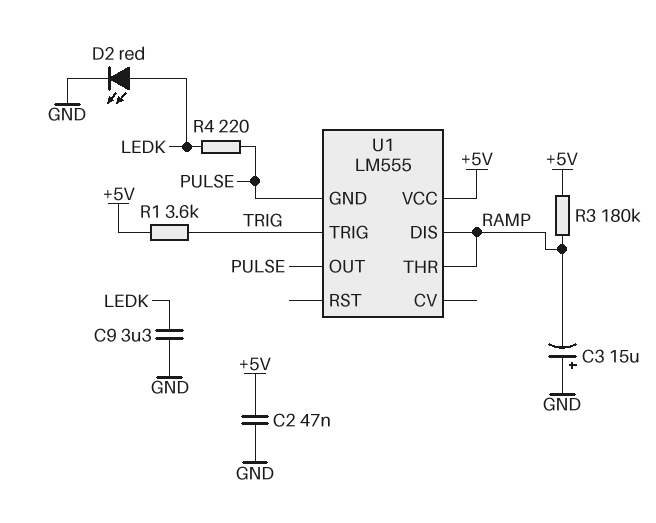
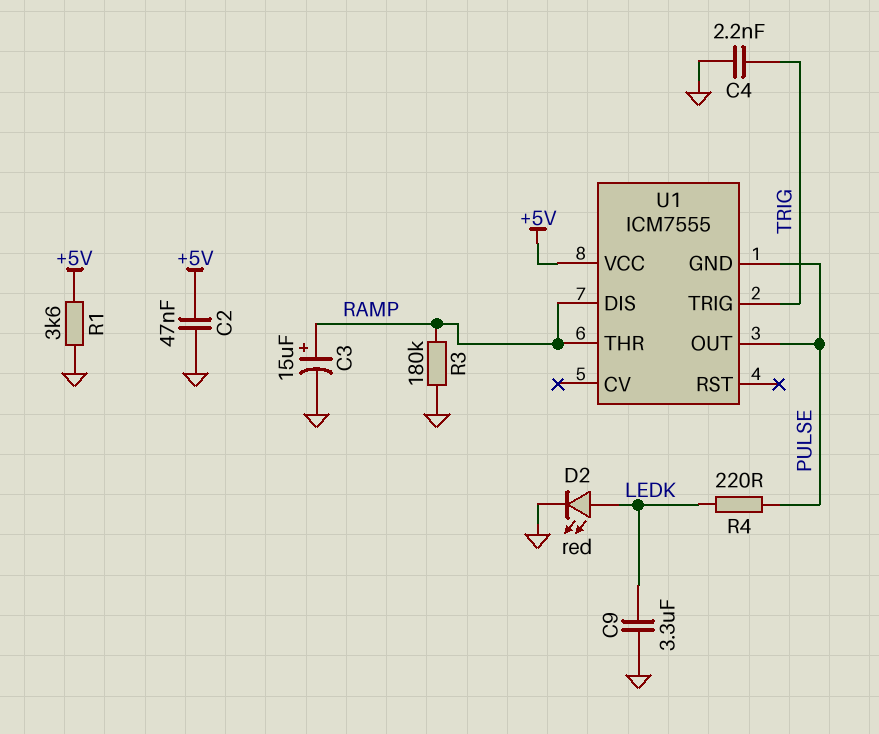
C3: 15uF (plus GND, minus RAMP) -> 15uF (plus RAMP, minus GND)
C4: none -> 2.2nF (GND, TRIG)
R1: 3.6k (+5V, TRIG) -> 3.6k (+5V, GND)
R3: 180k (+5V, RAMP) -> 180k (GND, RAMP)
U1: LM555 -> ICM7555

